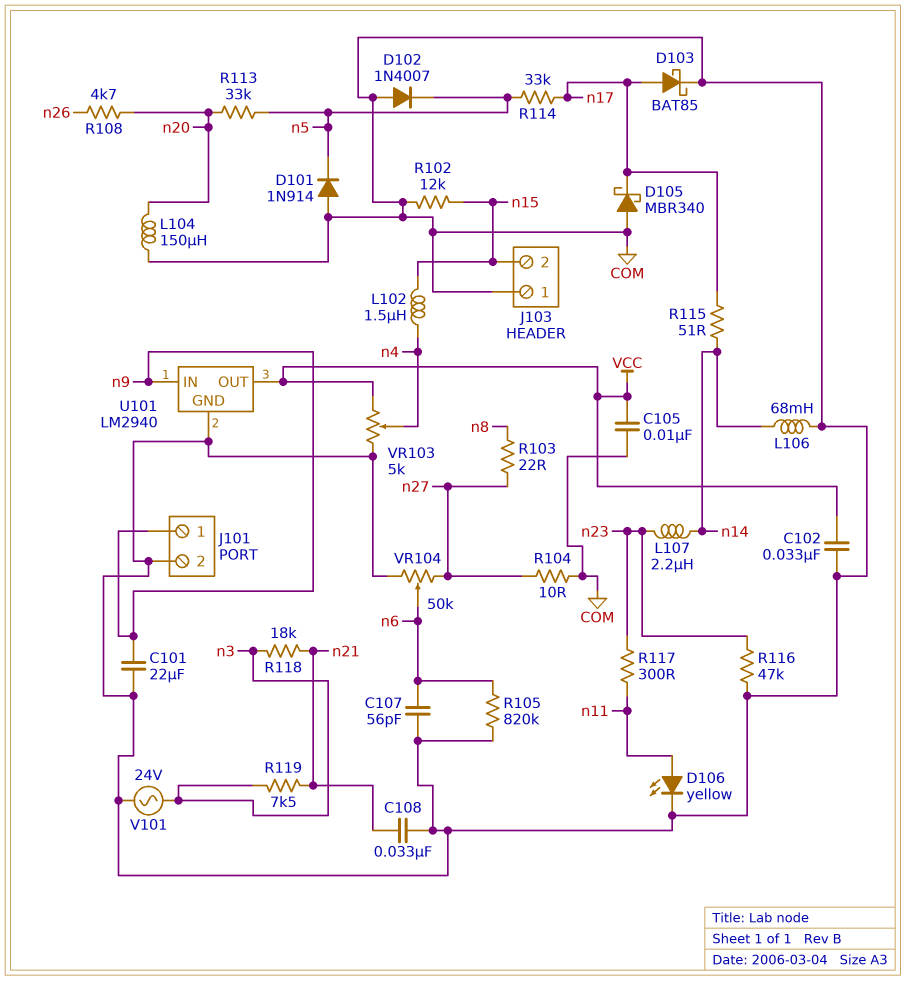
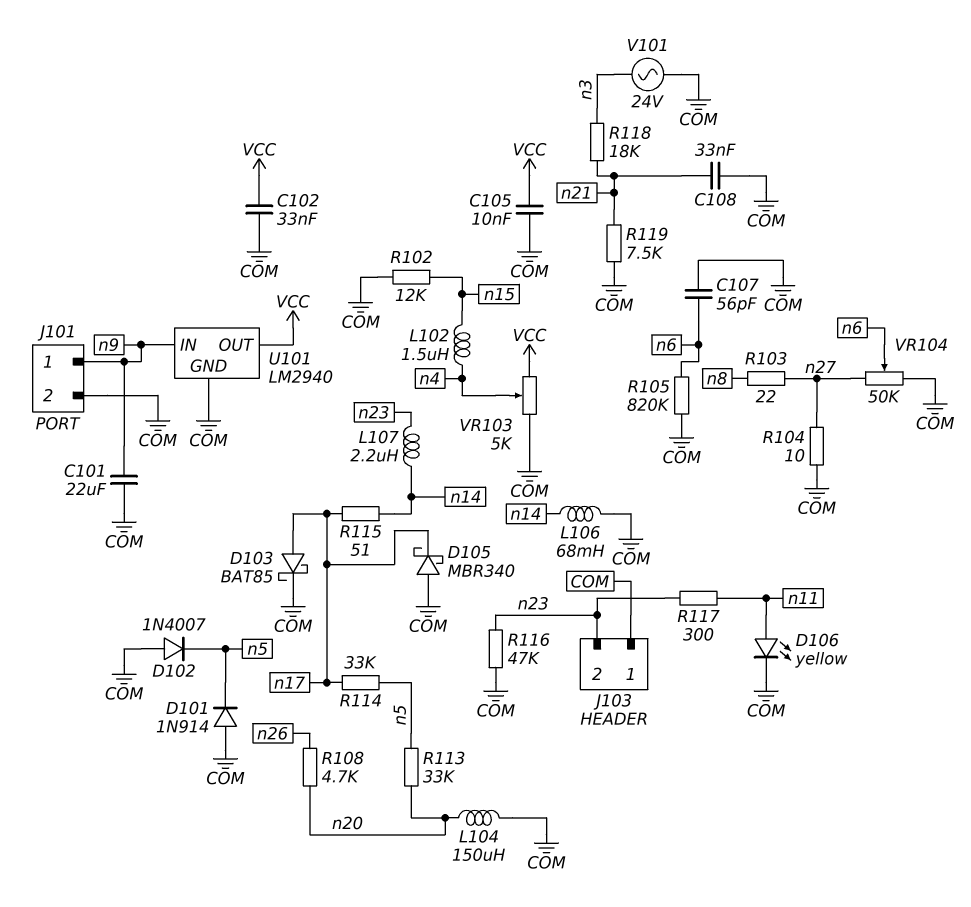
J103 pin 2: n15 -> n23
R119: 7.5k (n3, n21) -> 7.5k (COM, n21)

